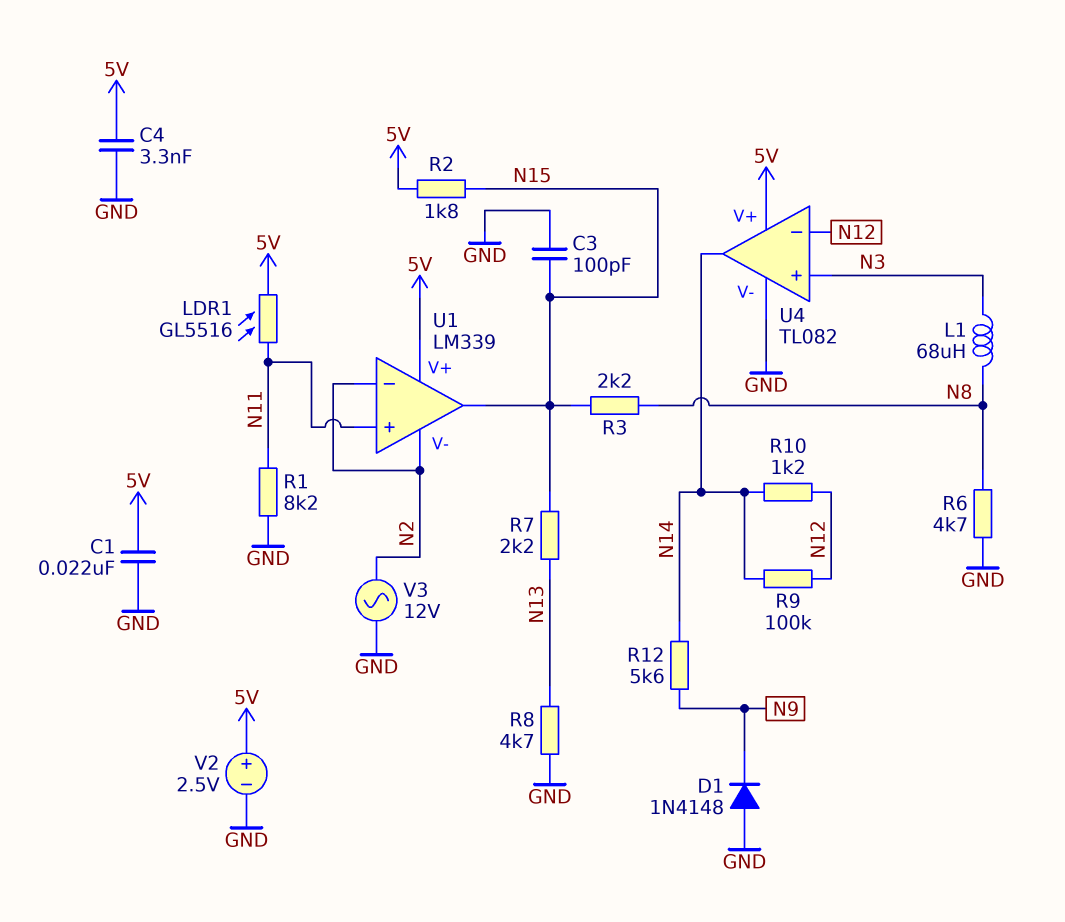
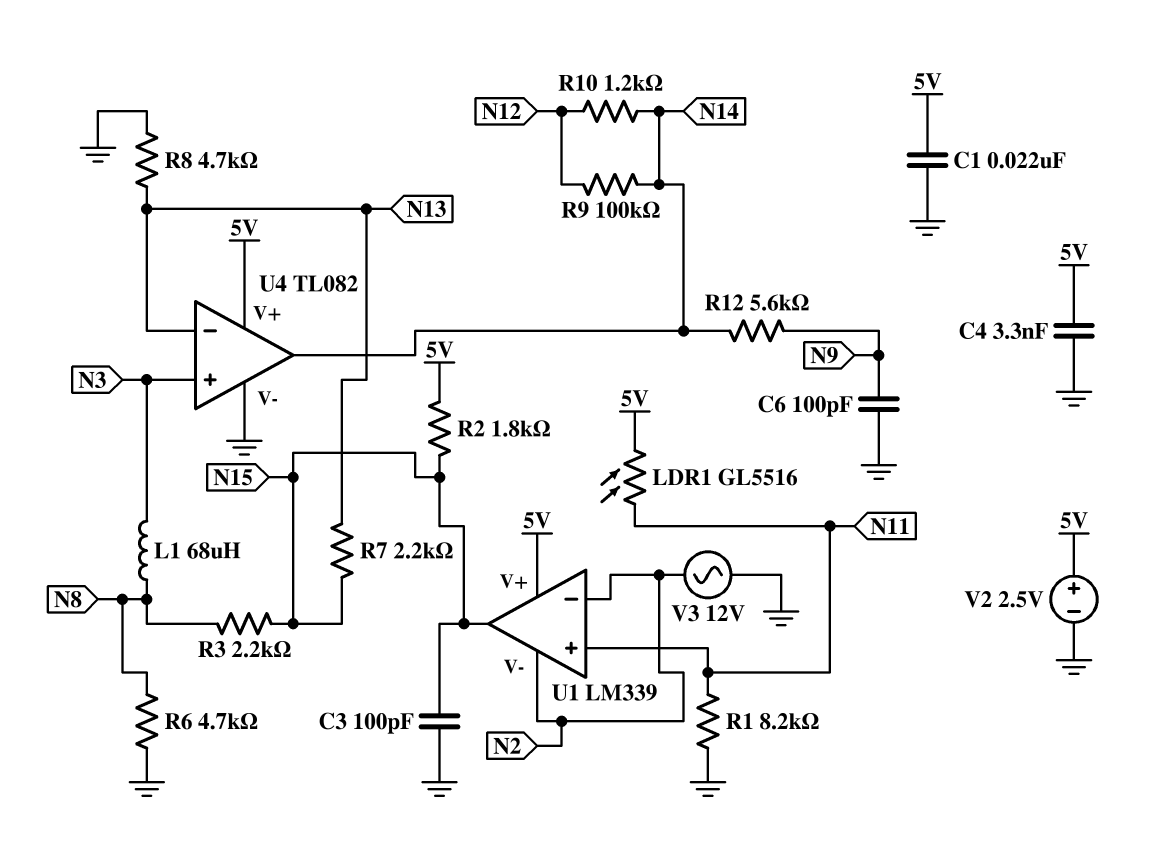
C6: none -> 100pF (GND, N9)
D1: diode 1N4148 (A GND, K N9) -> none
U4 pin in-: N12 -> N13

